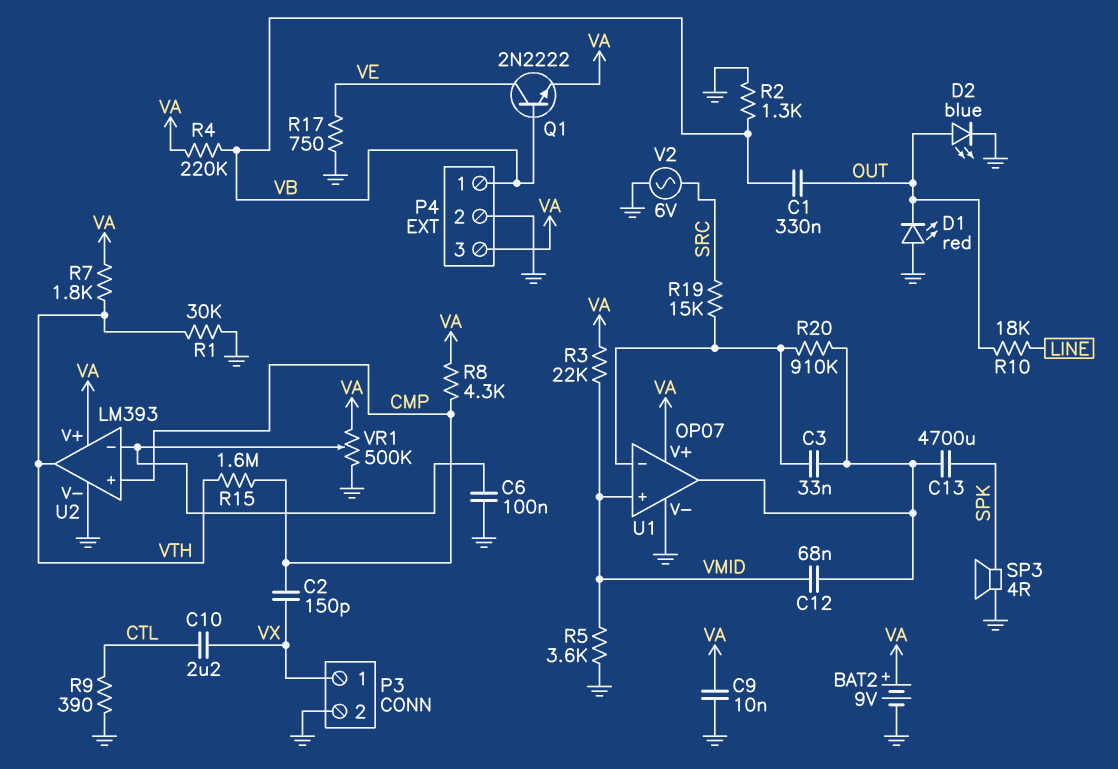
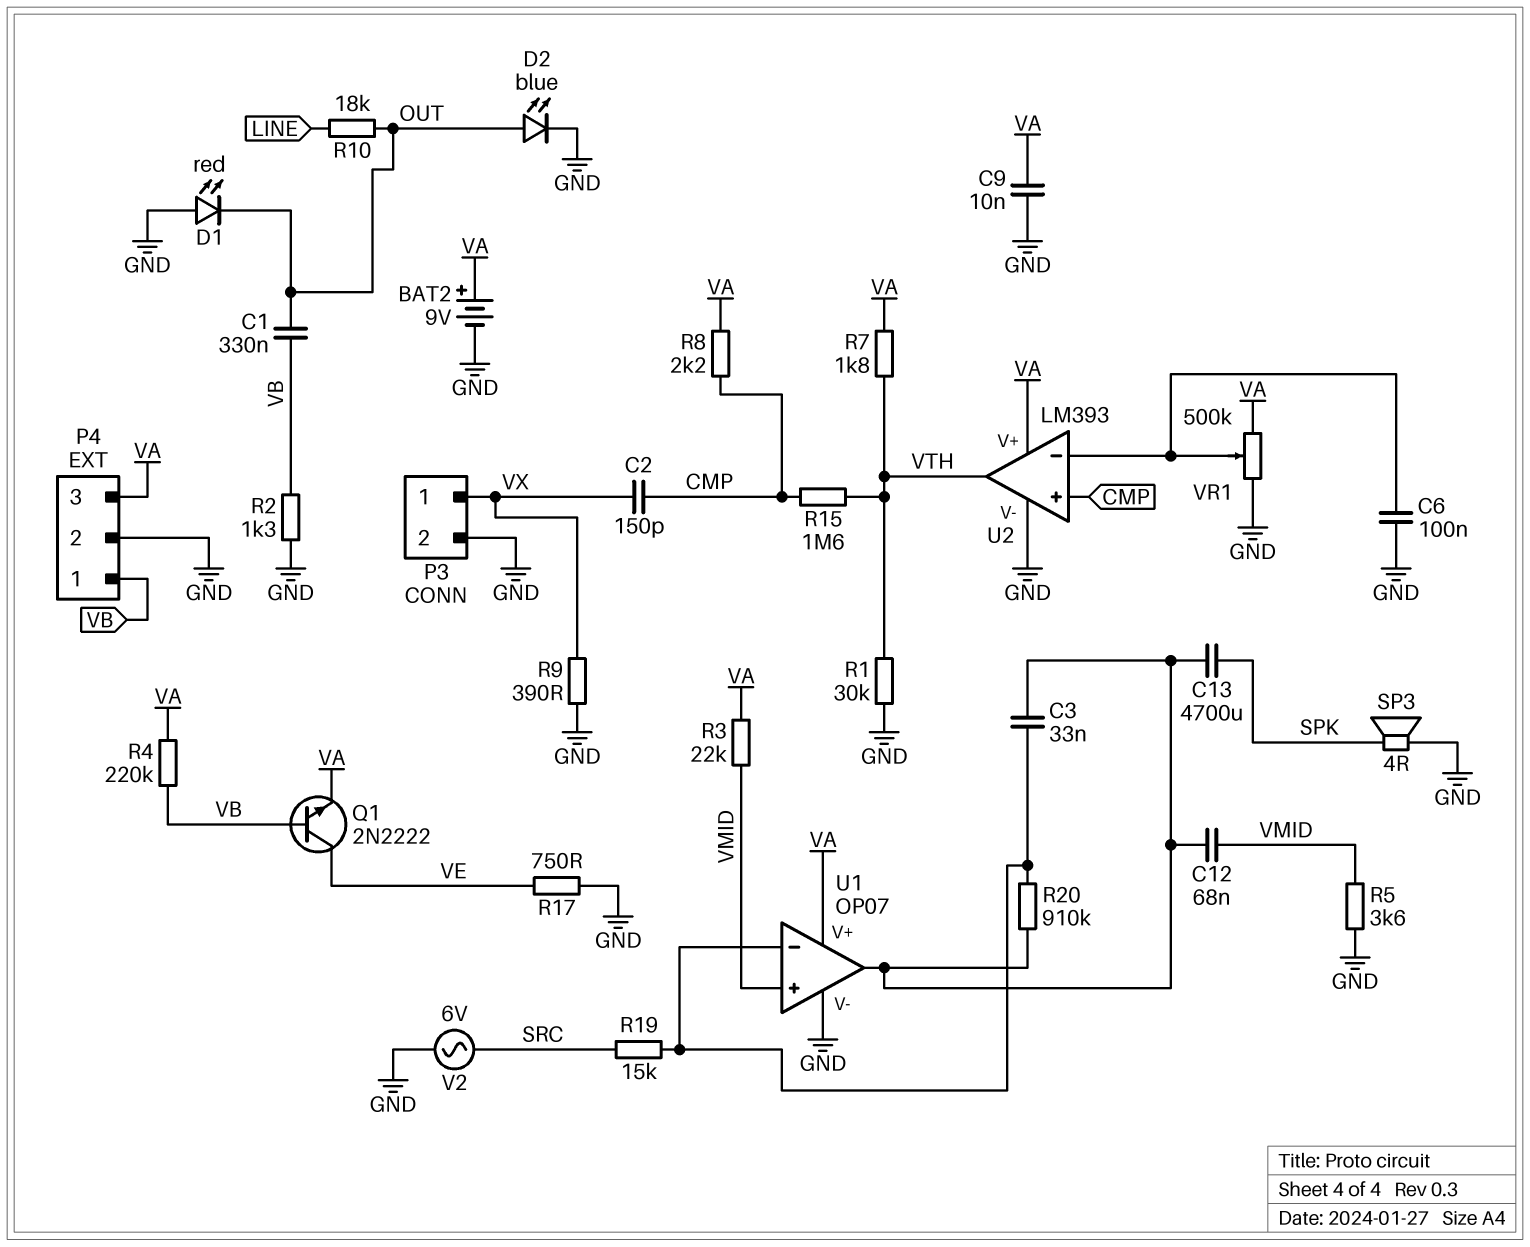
C10: 2.2uF (CTL, VX) -> none
R8: 4.3k (CMP, VA) -> 2.2k (CMP, VA)
R9: 390 (CTL, GND) -> 390 (GND, VX)

